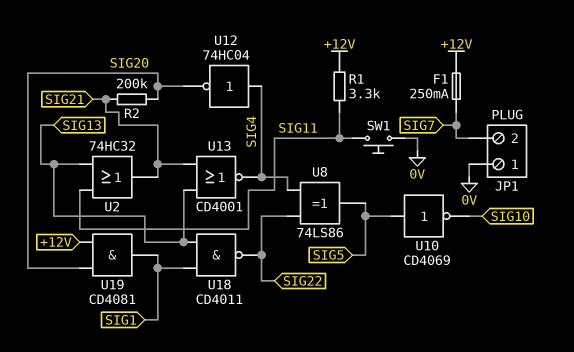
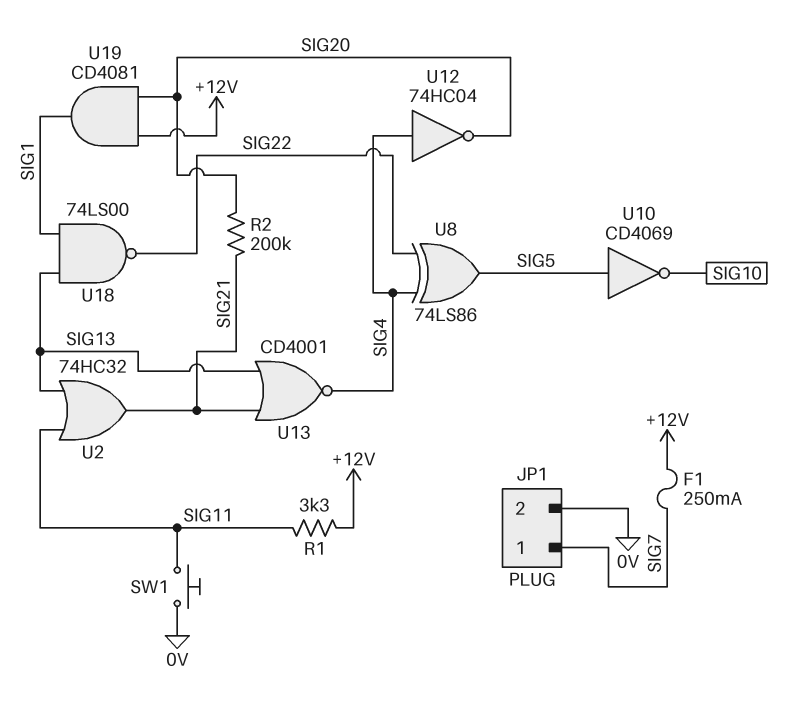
JP1 pin 1: 0V -> SIG7
JP1 pin 2: SIG7 -> 0V
U18: NAND CD4011 (in SIG1, in SIG13, out SIG22) -> NAND 74LS00 (in SIG1, in SIG13, out SIG22)

